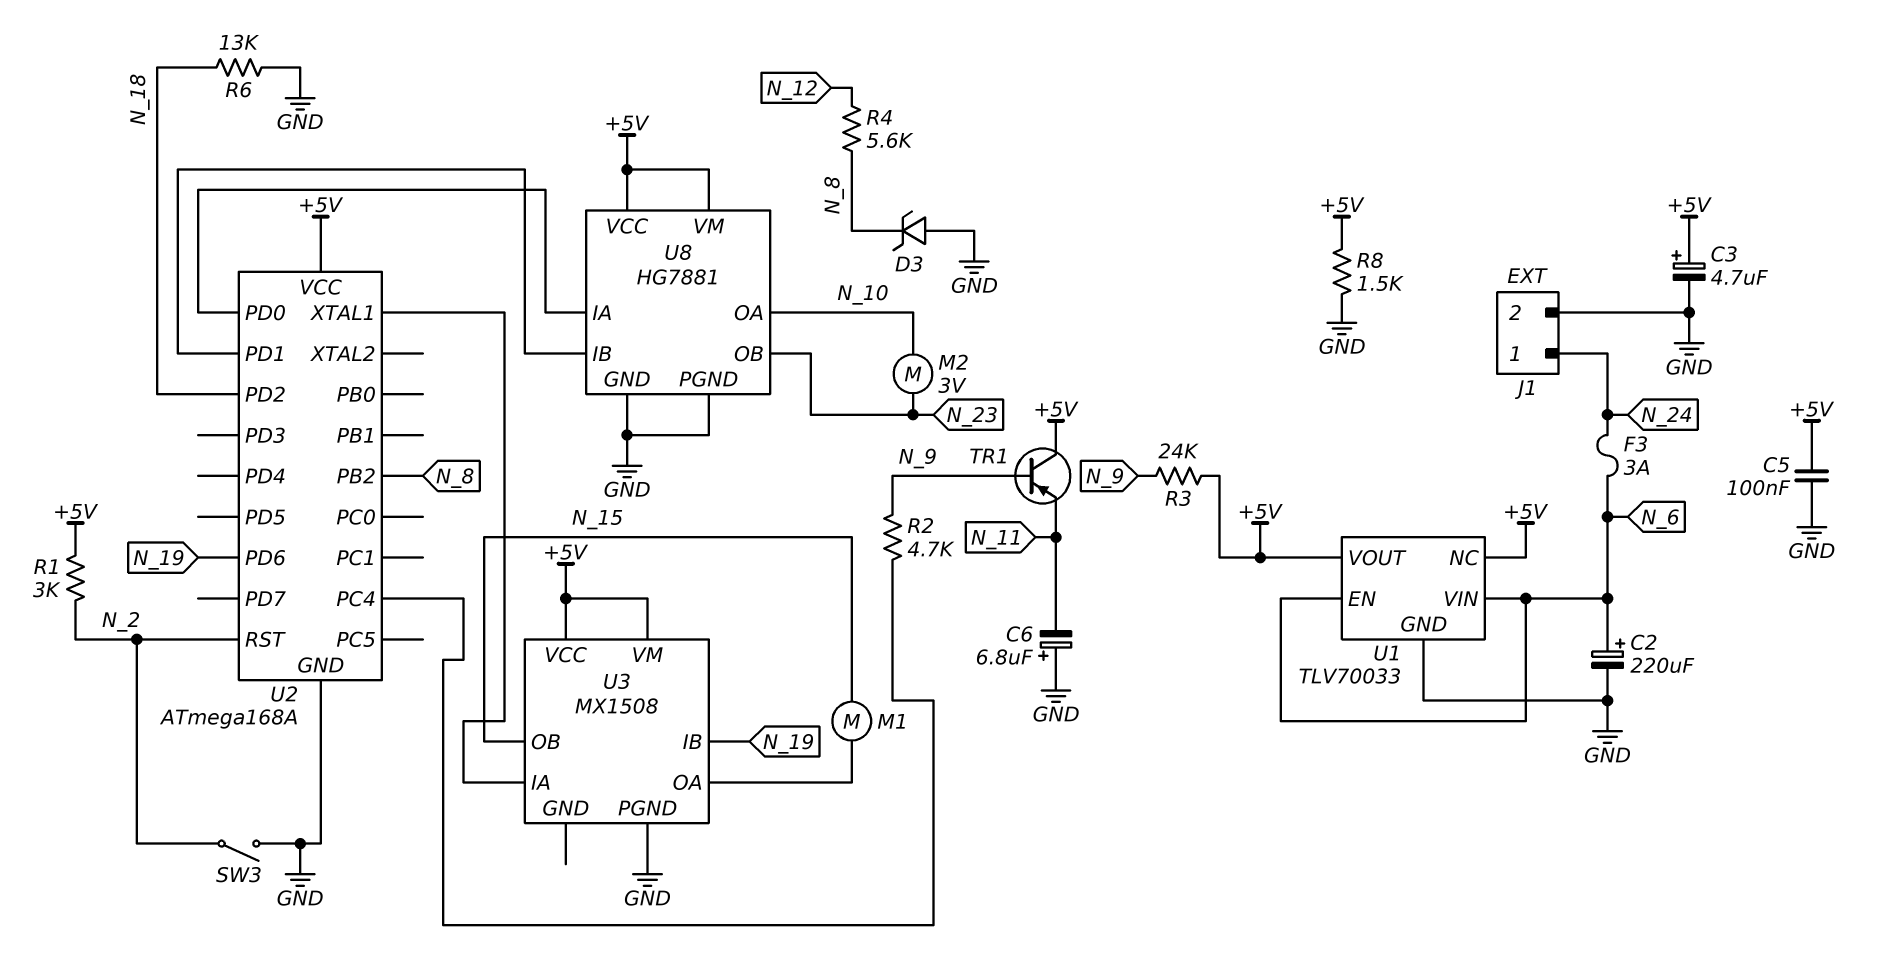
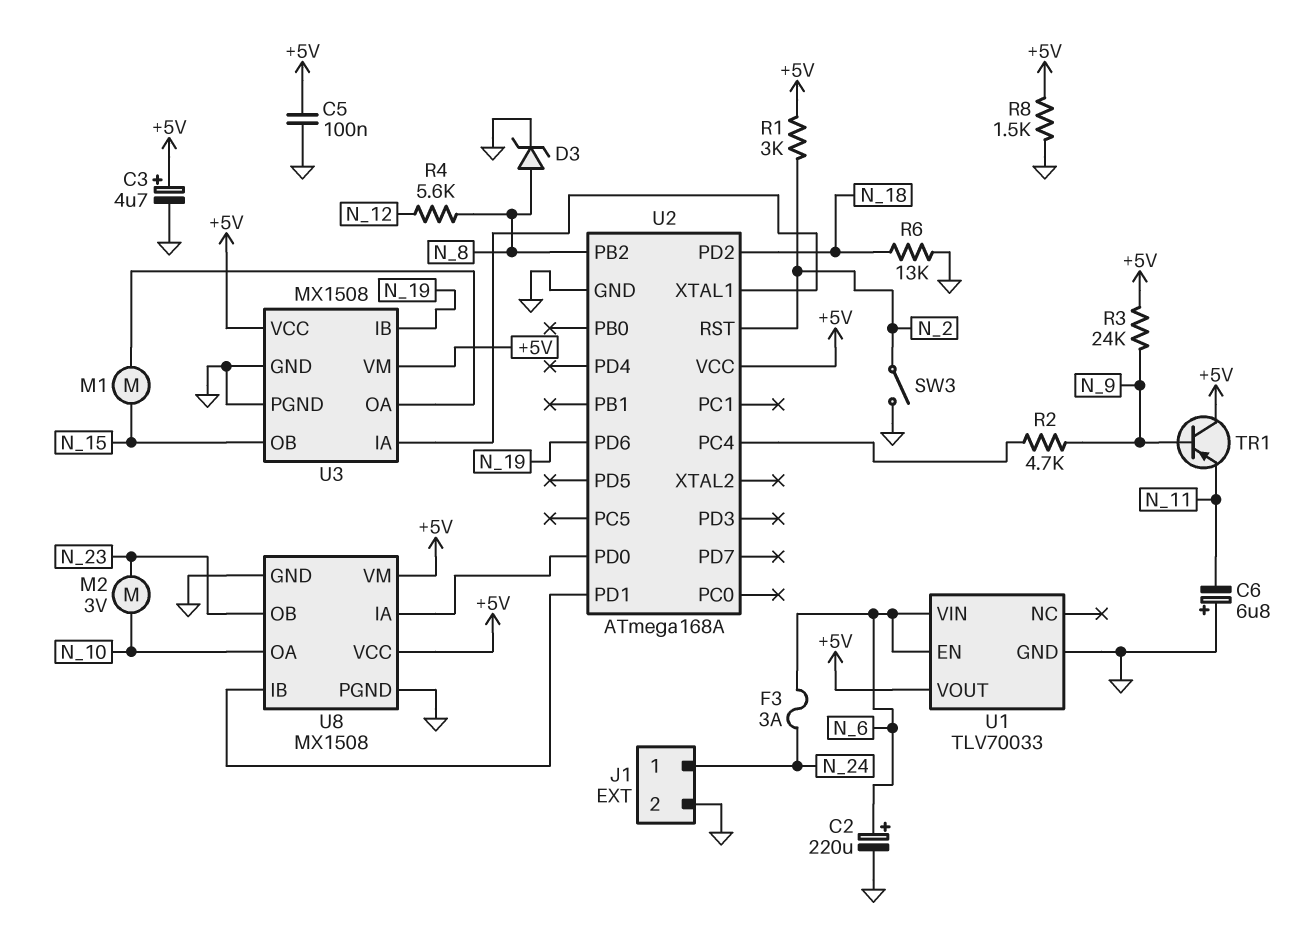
D3: zener (A GND, K N_8) -> zener (A N_8, K GND)
U1 pin NC: +5V -> none
U3 pin GND: none -> GND
U8: HG7881 -> MX1508

